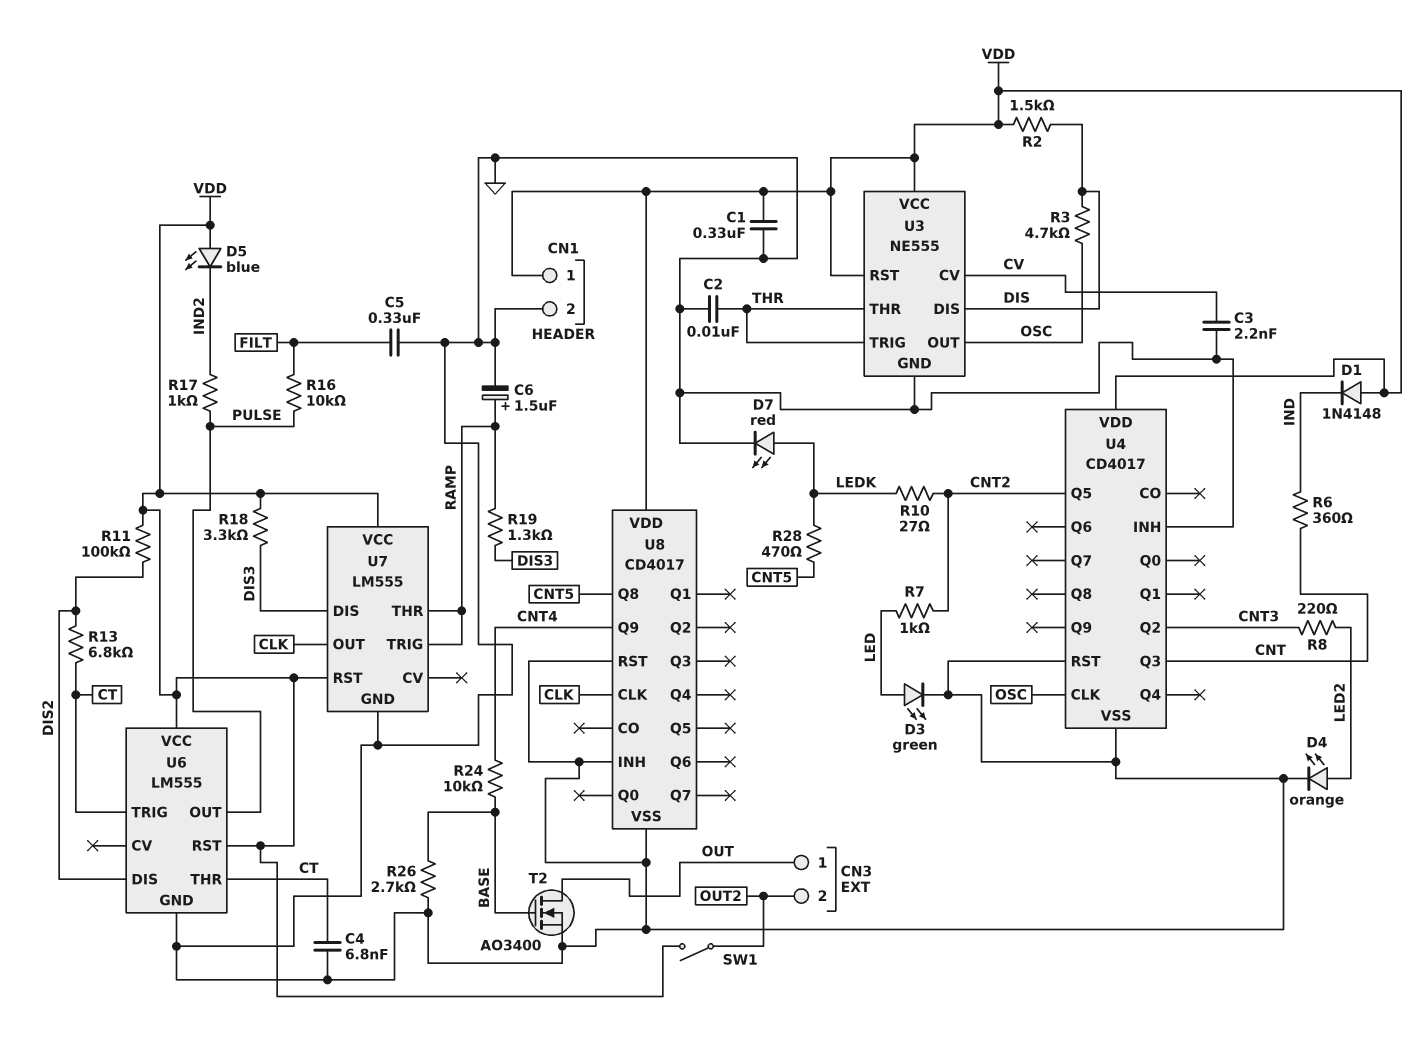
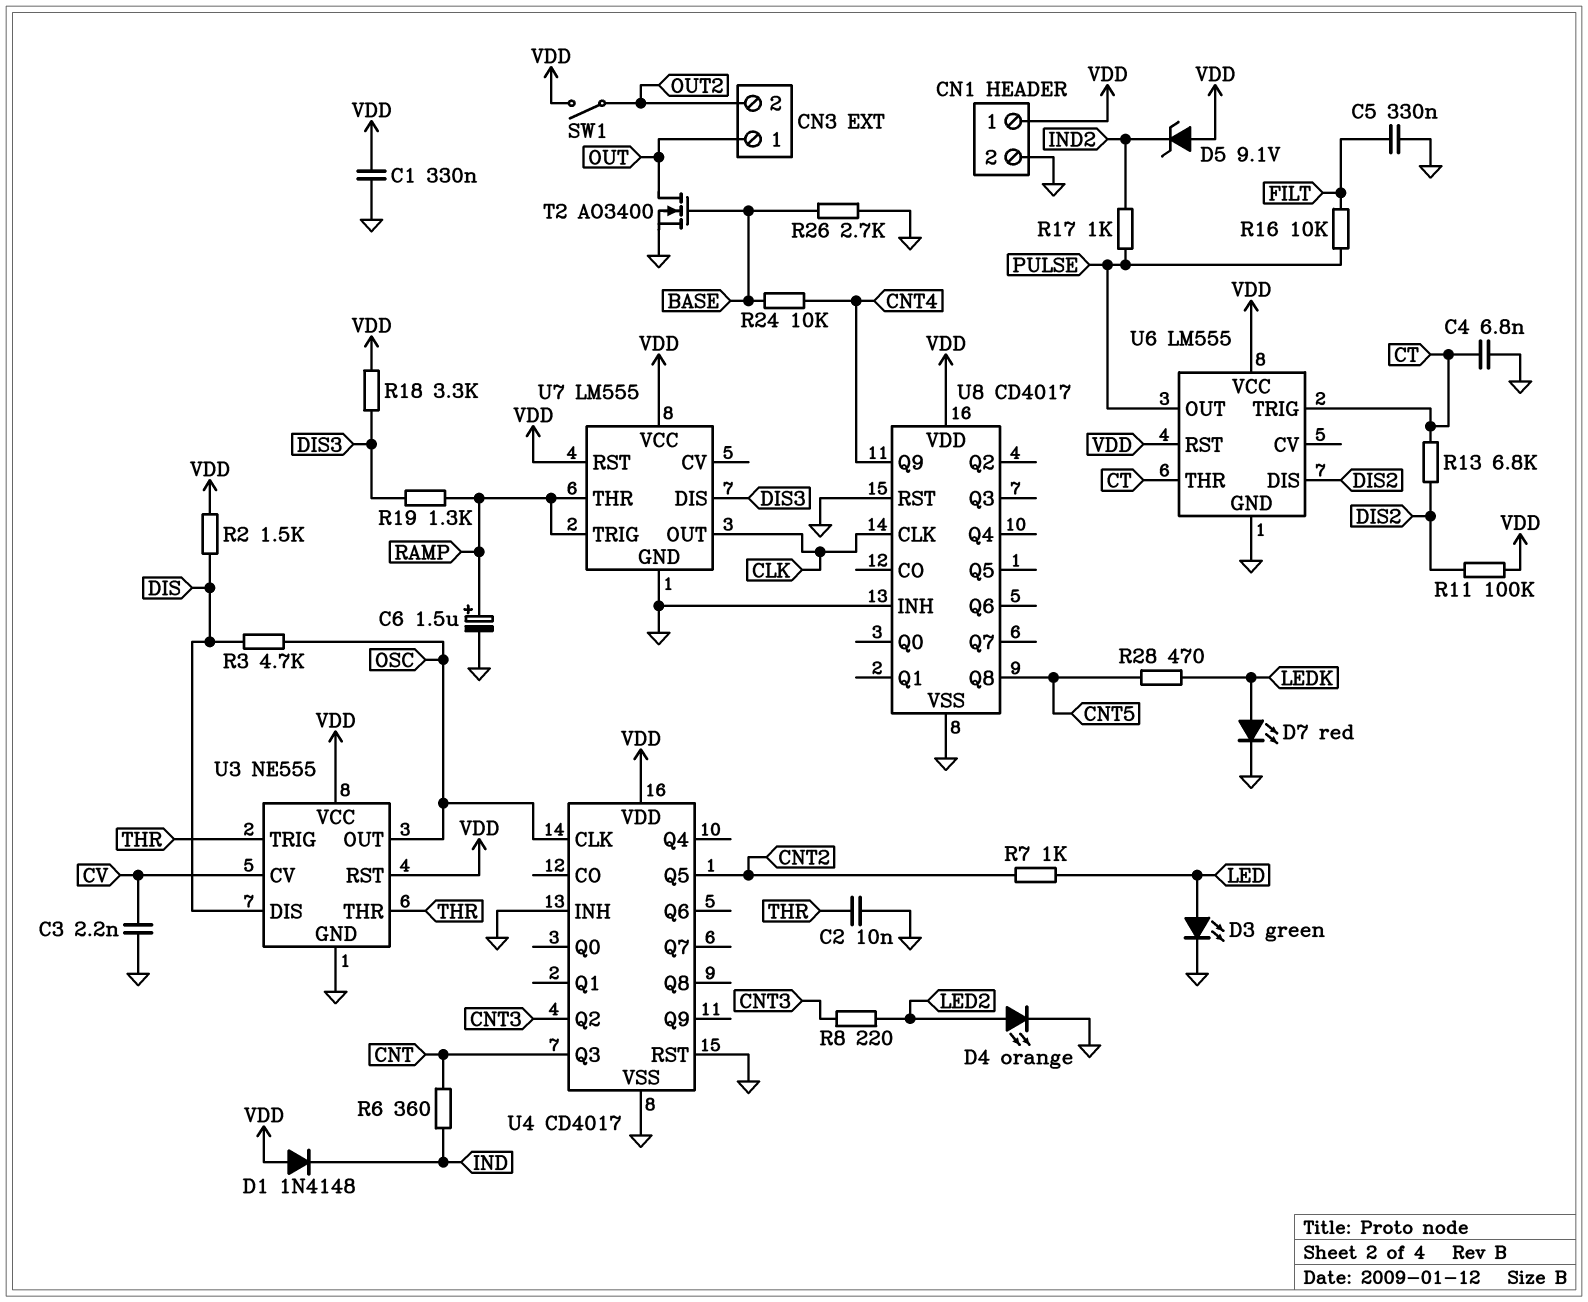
D5: LED blue (A VDD, K IND2) -> zener 9.1V (A VDD, K IND2)
R10: 27 (CNT2, LEDK) -> none

